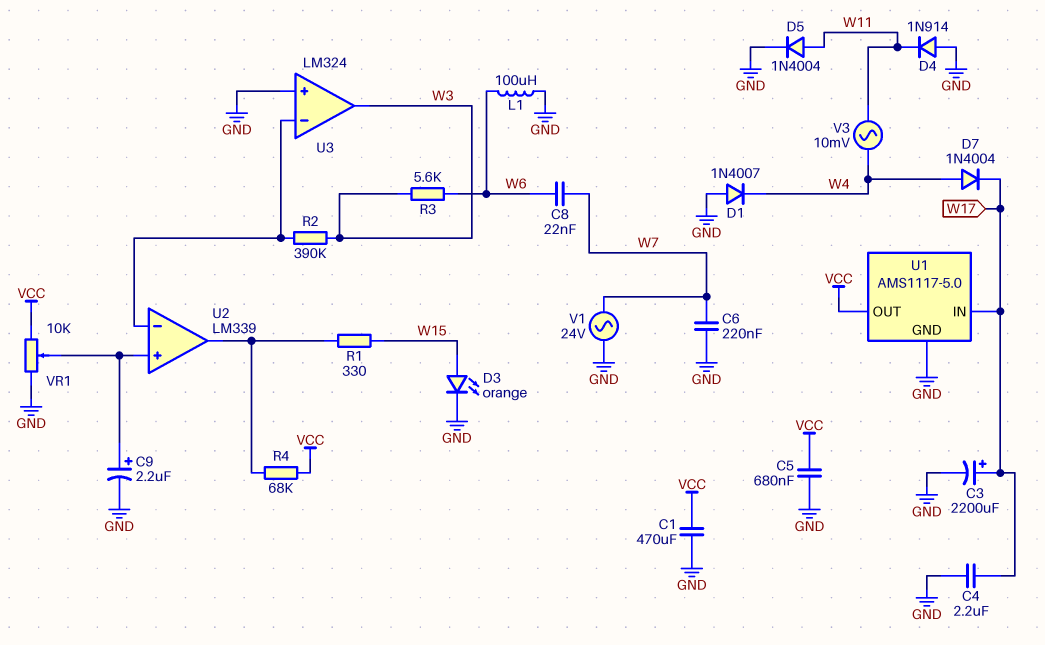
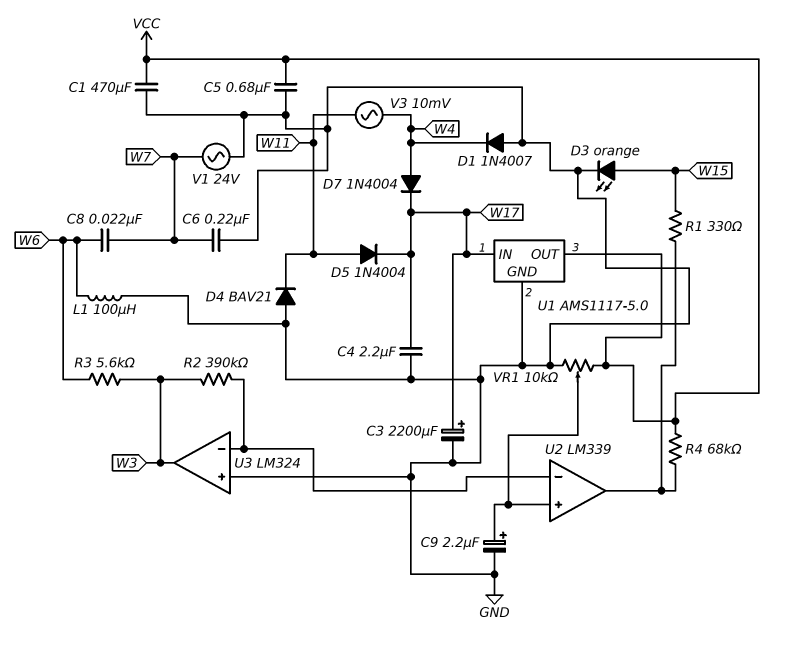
D4: diode 1N914 (A GND, K W11) -> diode BAV21 (A GND, K W11)
D5: diode 1N4004 (A W11, K GND) -> diode 1N4004 (A W11, K W17)

